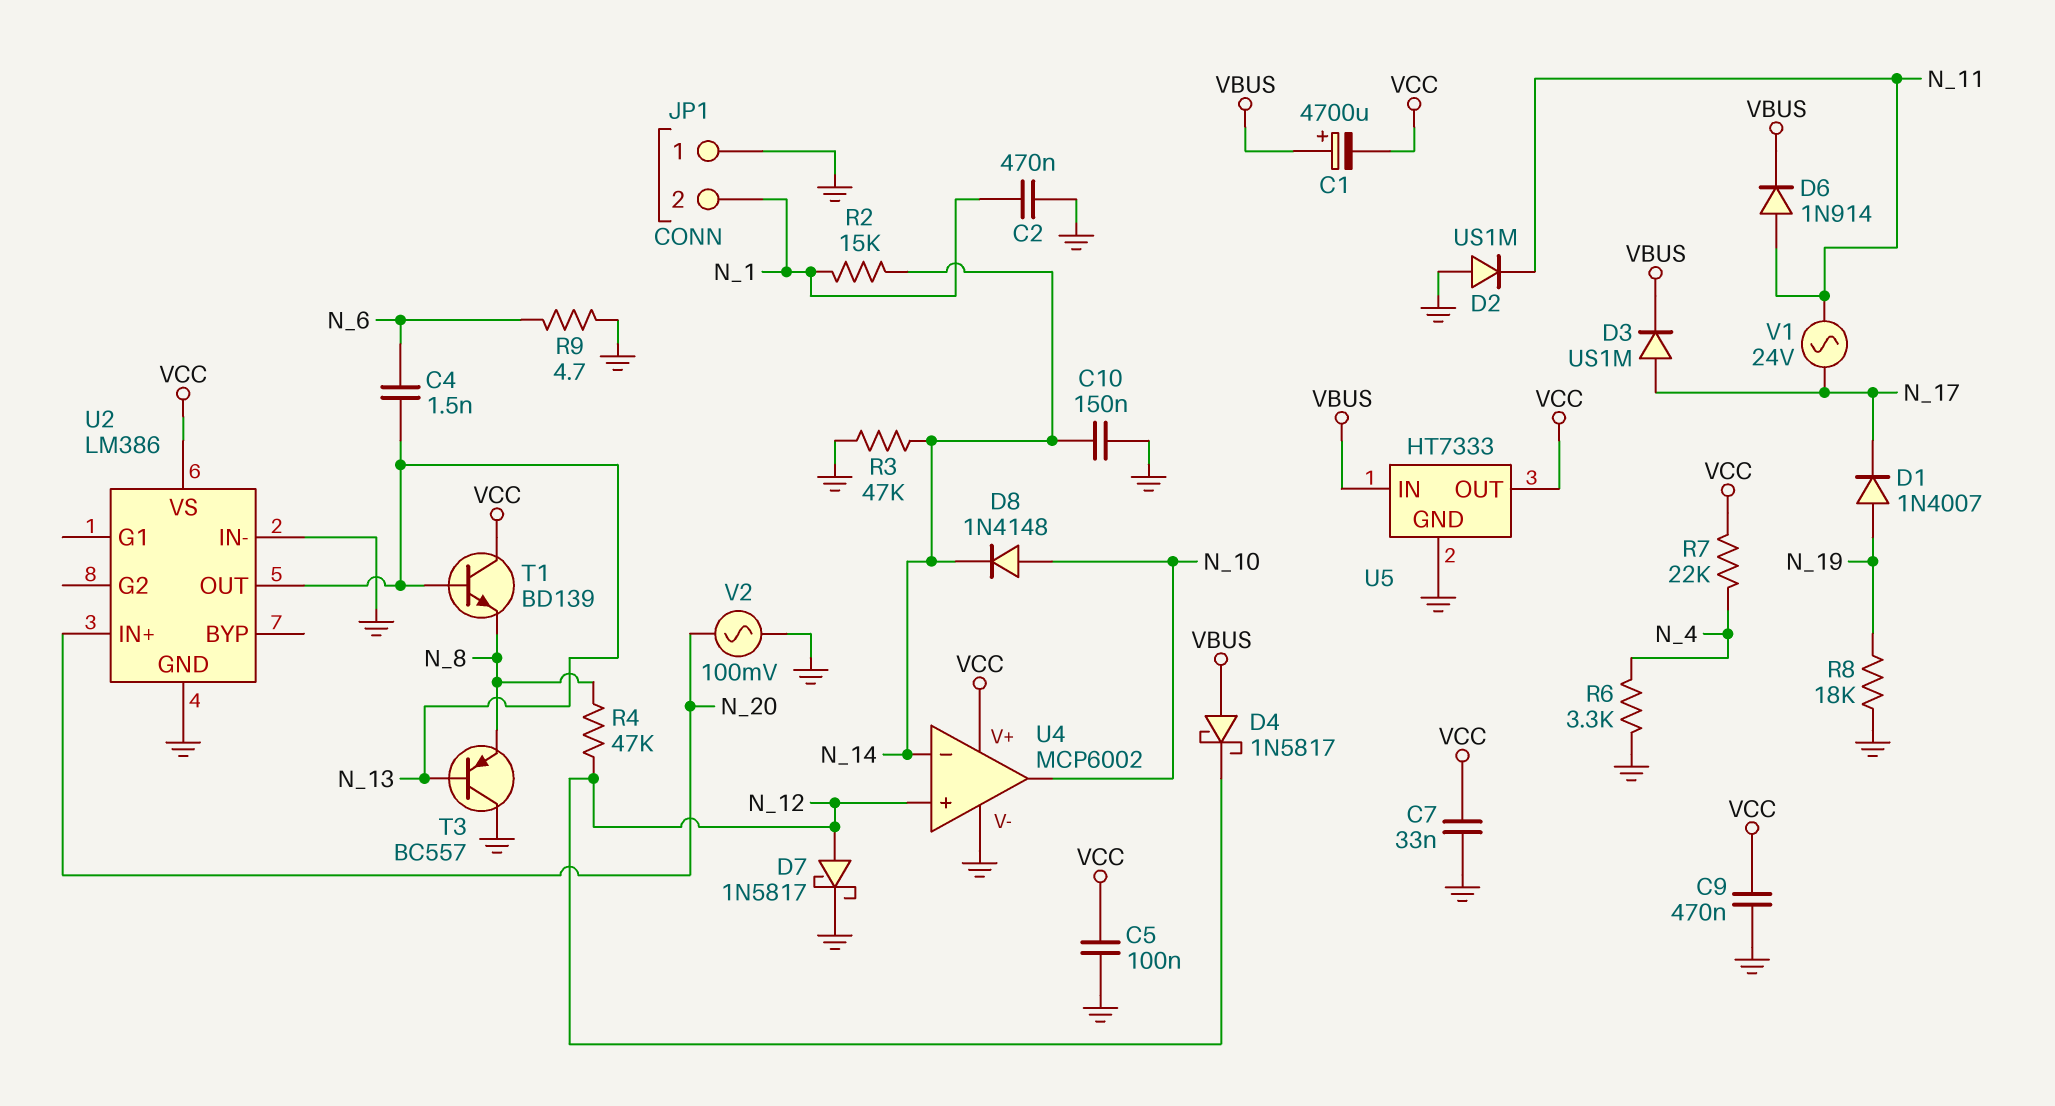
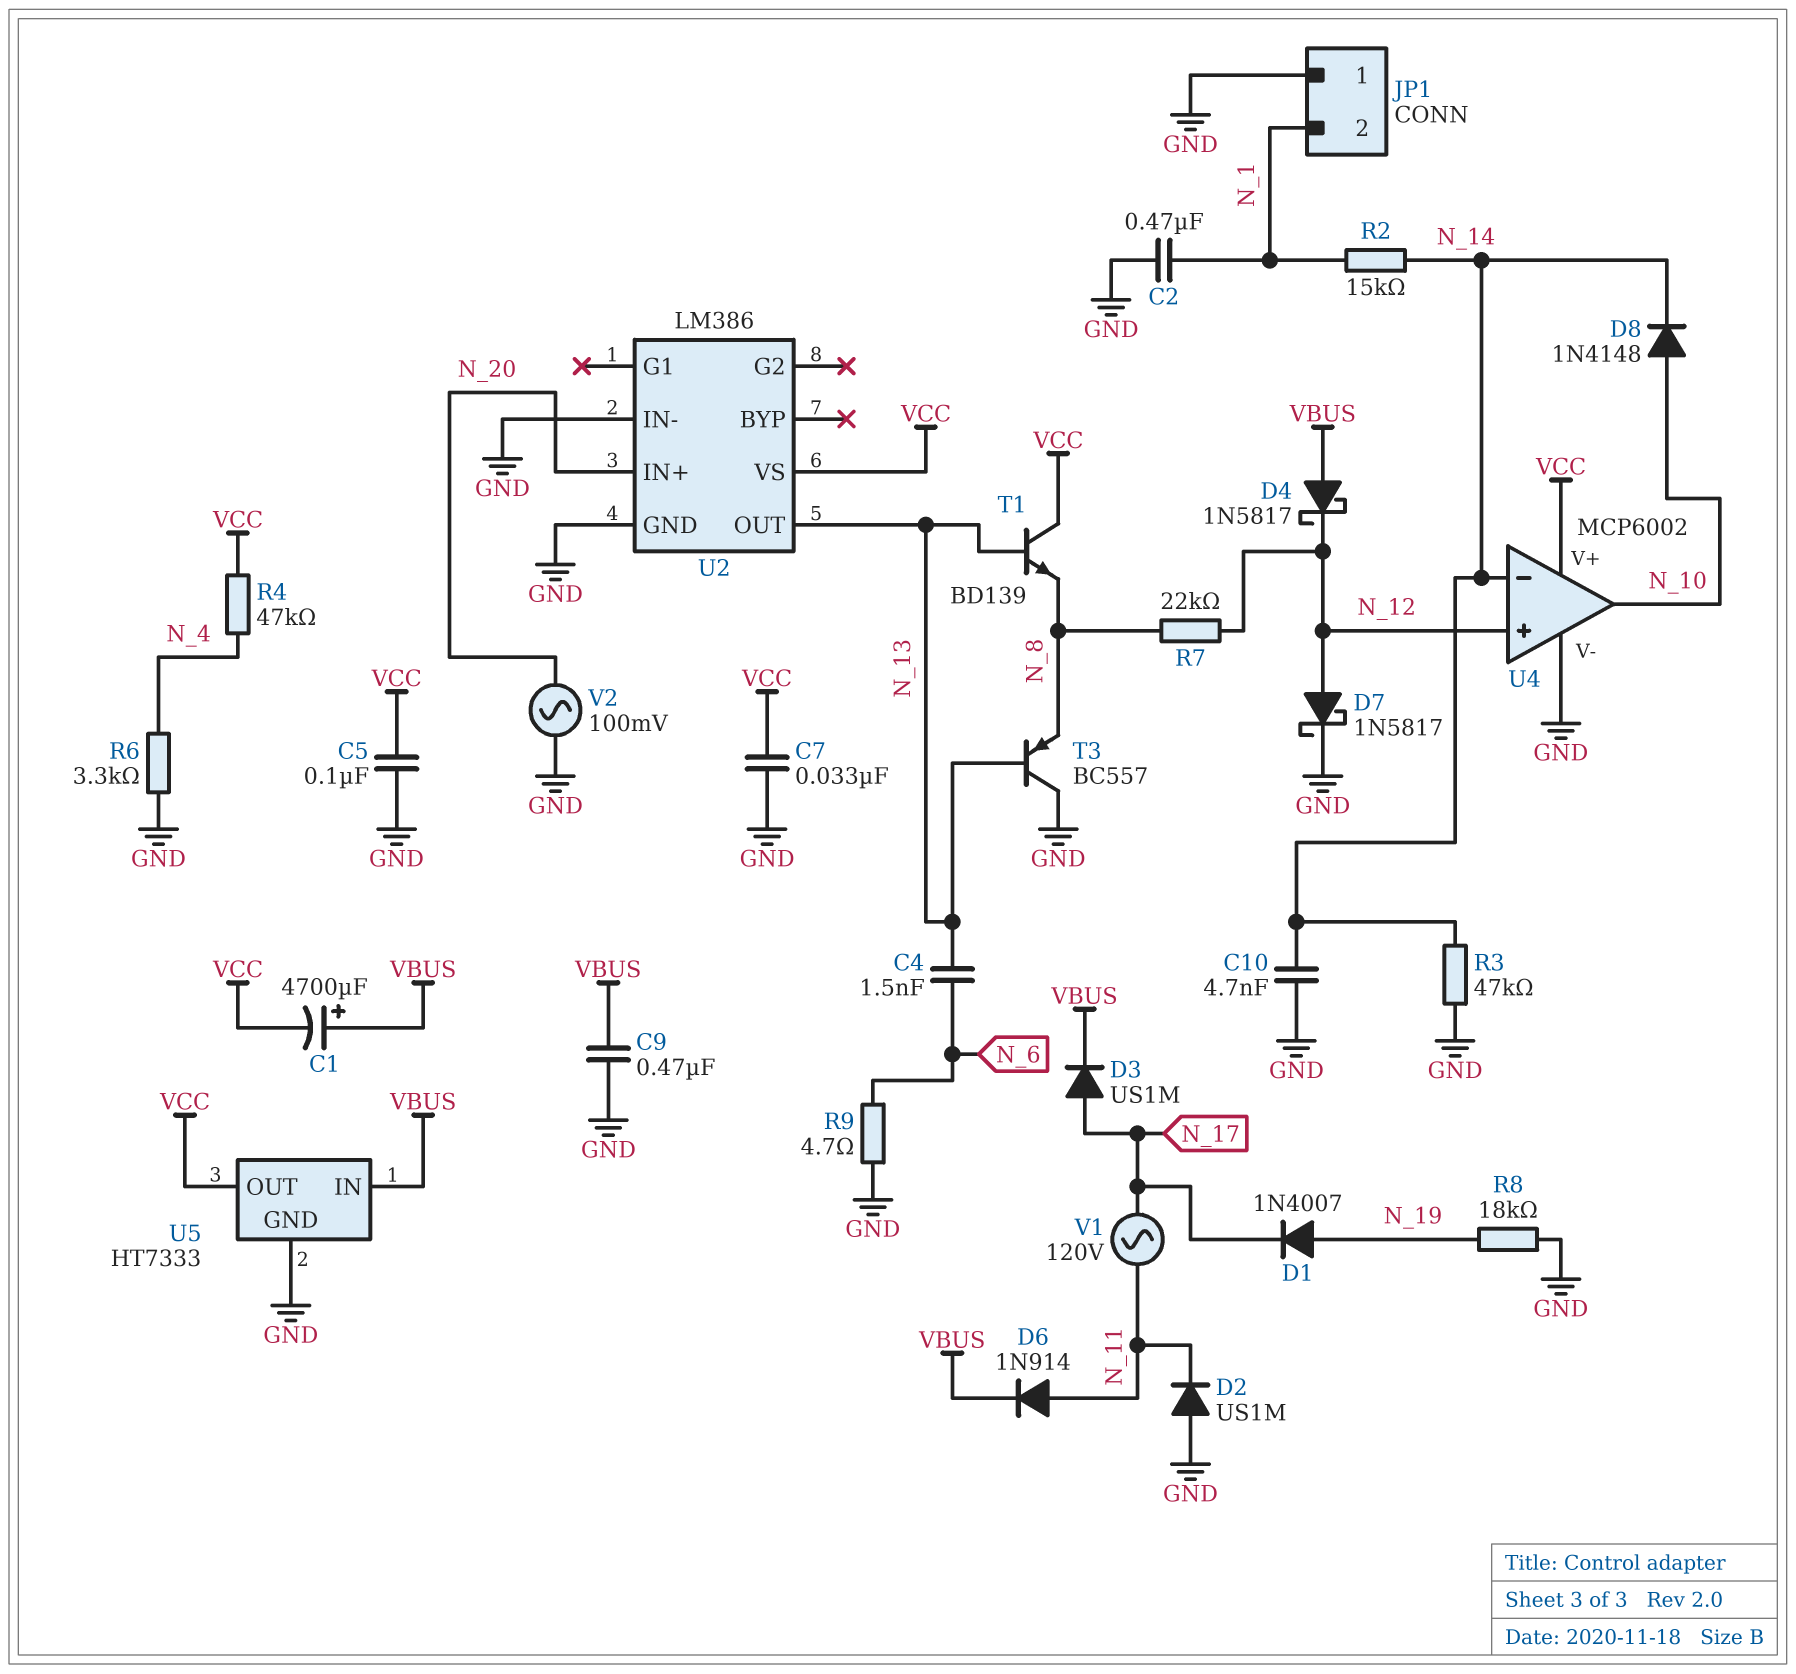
C9: 470nF (GND, VCC) -> 470nF (GND, VBUS)
C10: 150nF (GND, N_14) -> 4.7nF (GND, N_14)
R4: 47k (N_8, N_12) -> 47k (N_4, VCC)
R7: 22k (N_4, VCC) -> 22k (N_8, N_12)
V1: AC 24V (N_11, N_17) -> AC 120V (N_11, N_17)

